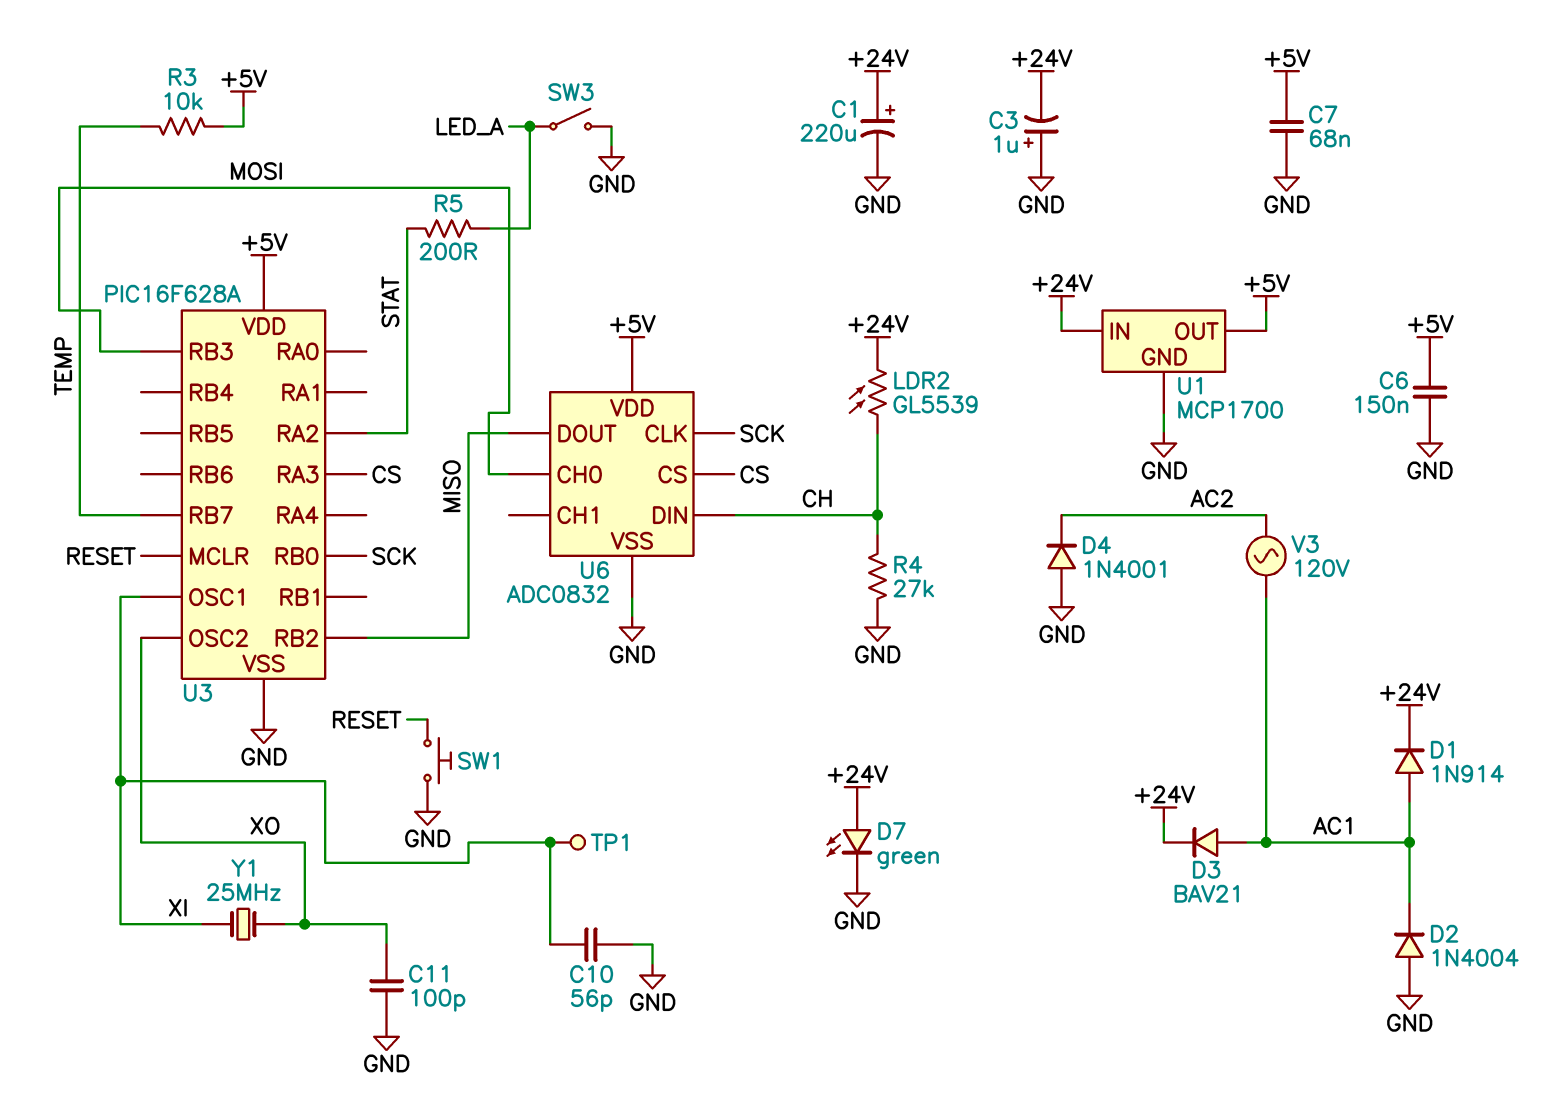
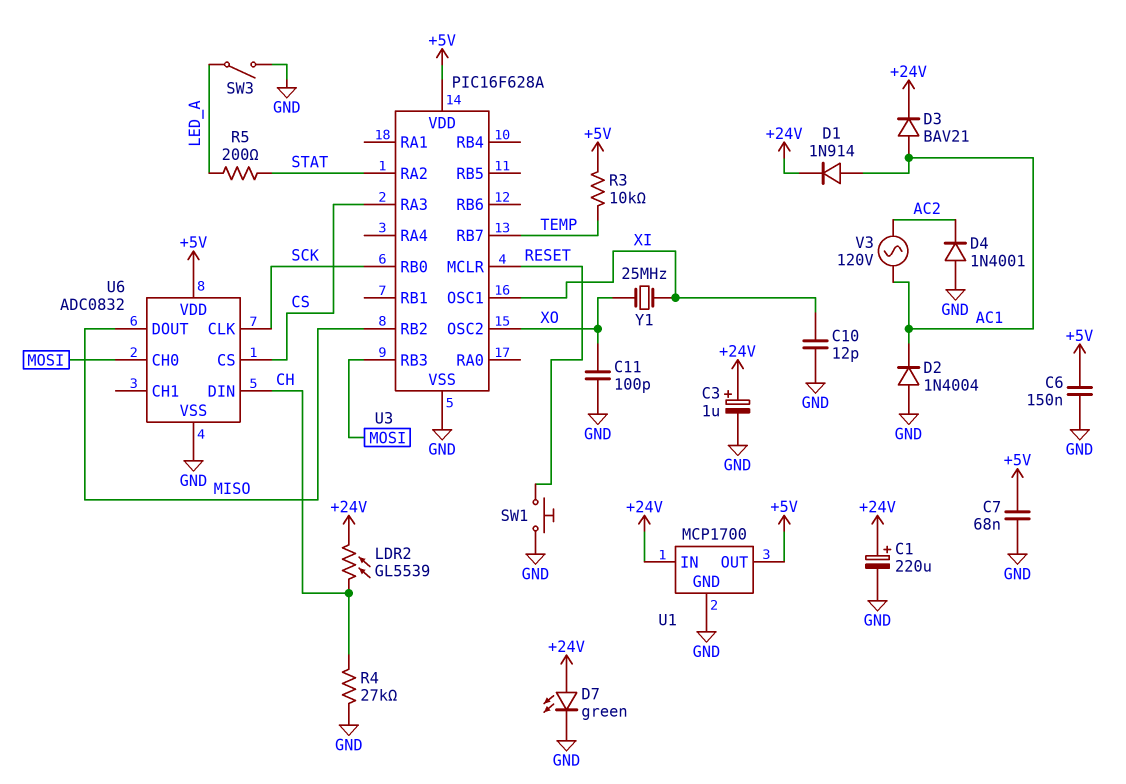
C3: 1uF (plus GND, minus +24V) -> 1uF (plus +24V, minus GND)
C10: 56pF (GND, XI) -> 12pF (GND, XI)
TP1: test point (XI) -> none

